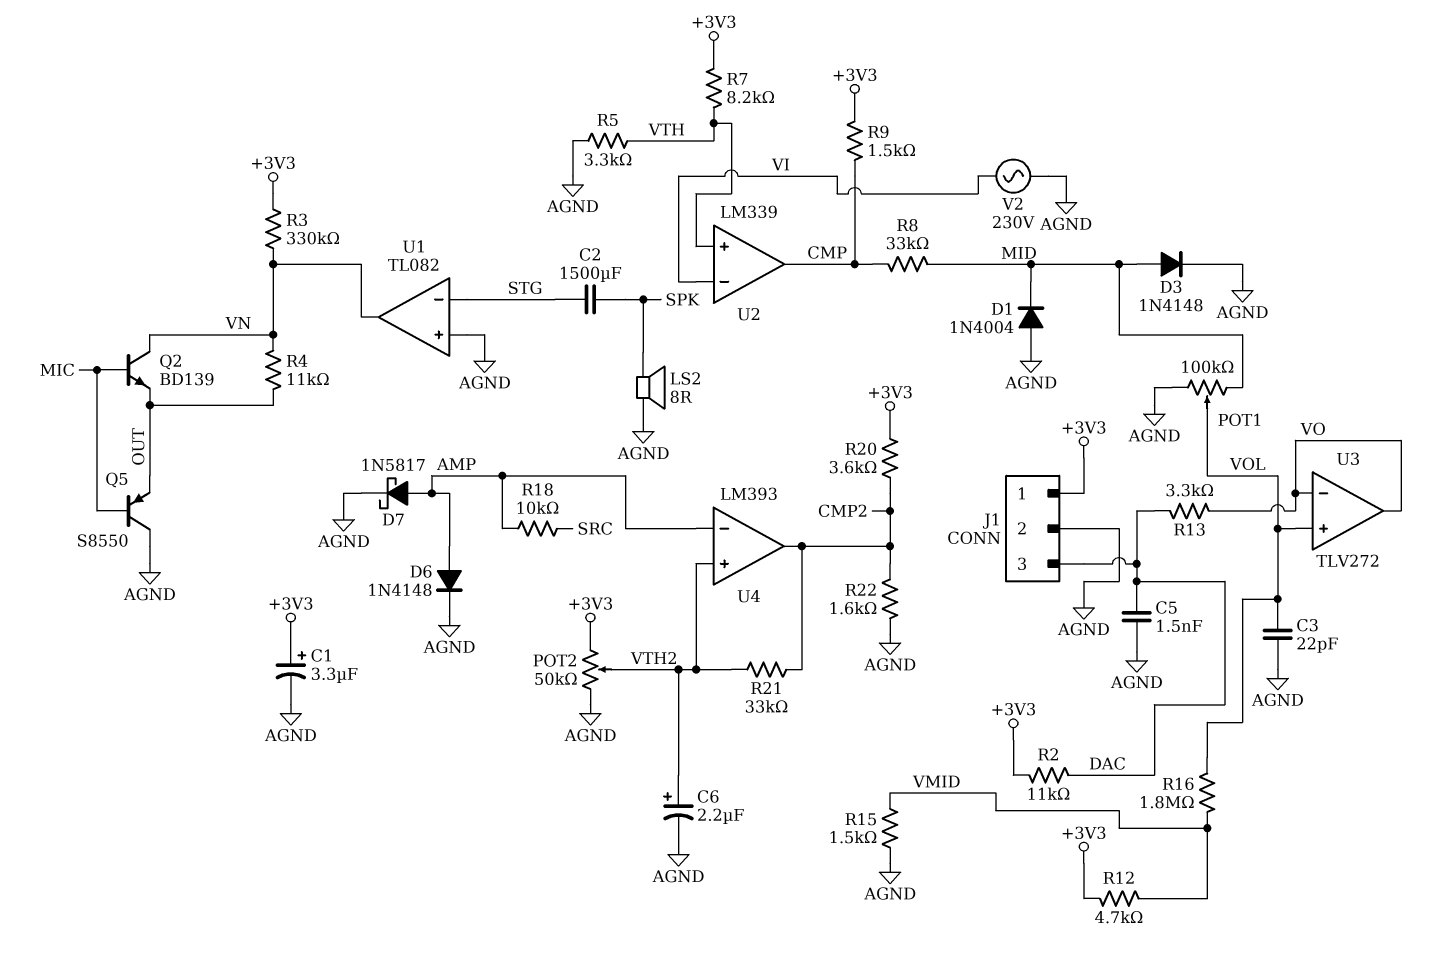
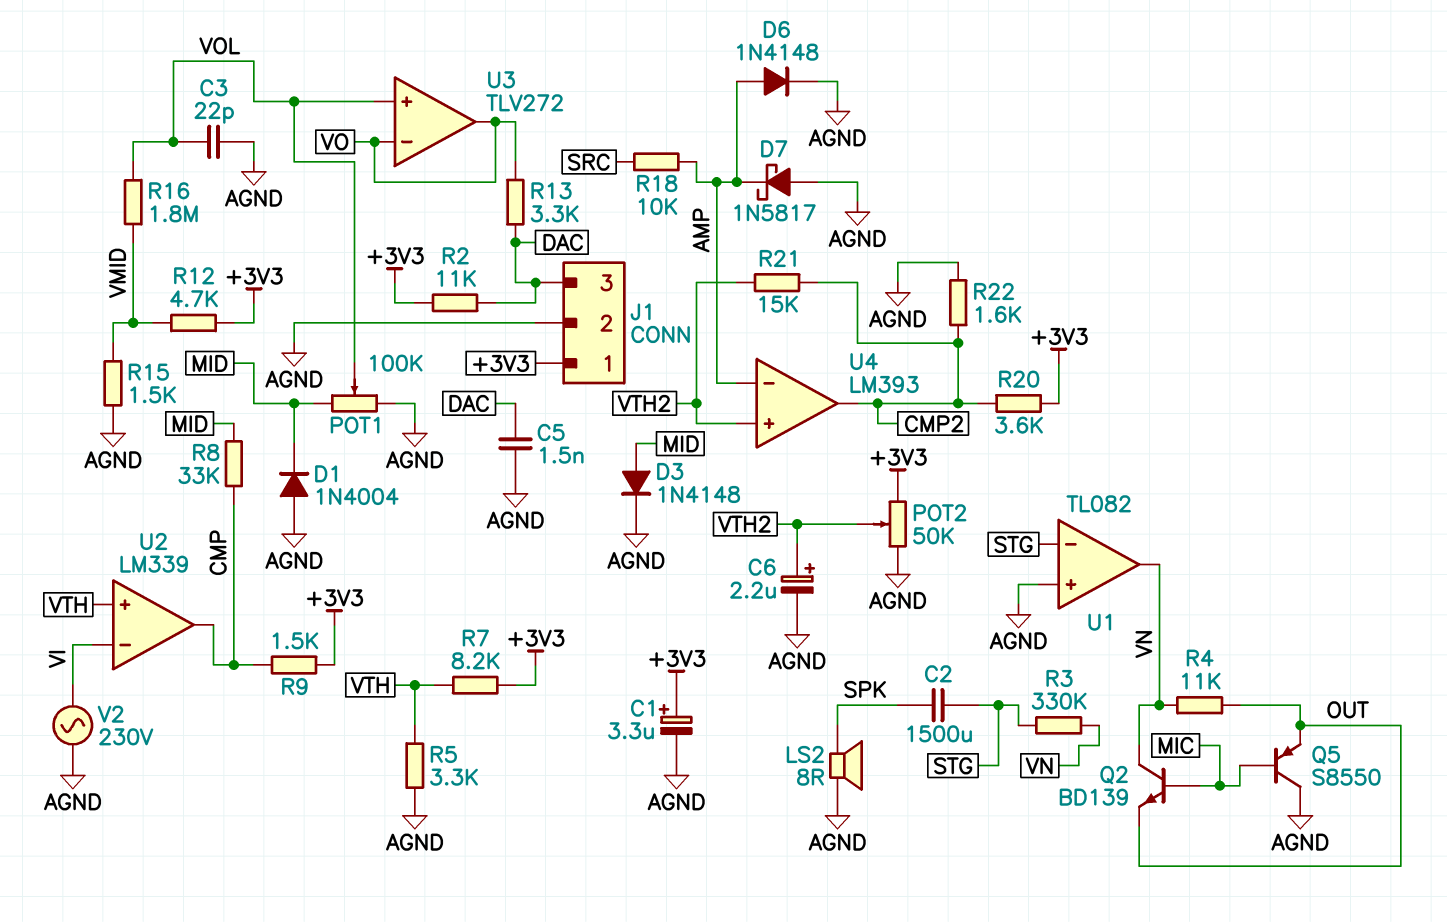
D7: schottky 1N5817 (A AMP, K AGND) -> schottky 1N5817 (A AGND, K AMP)
R3: 330k (+3V3, VN) -> 330k (STG, VN)
R21: 33k (CMP2, VTH2) -> 15k (CMP2, VTH2)

